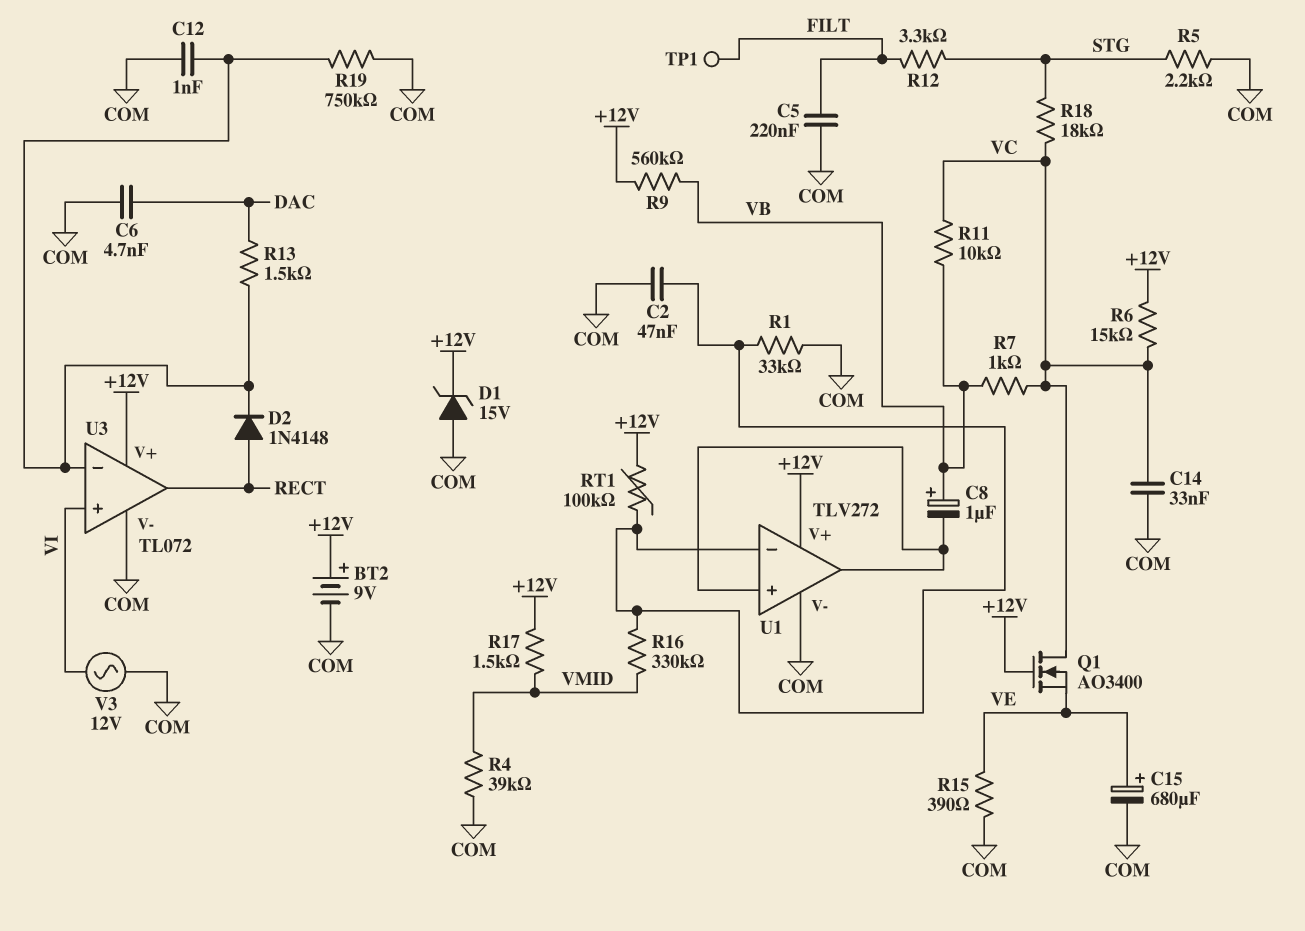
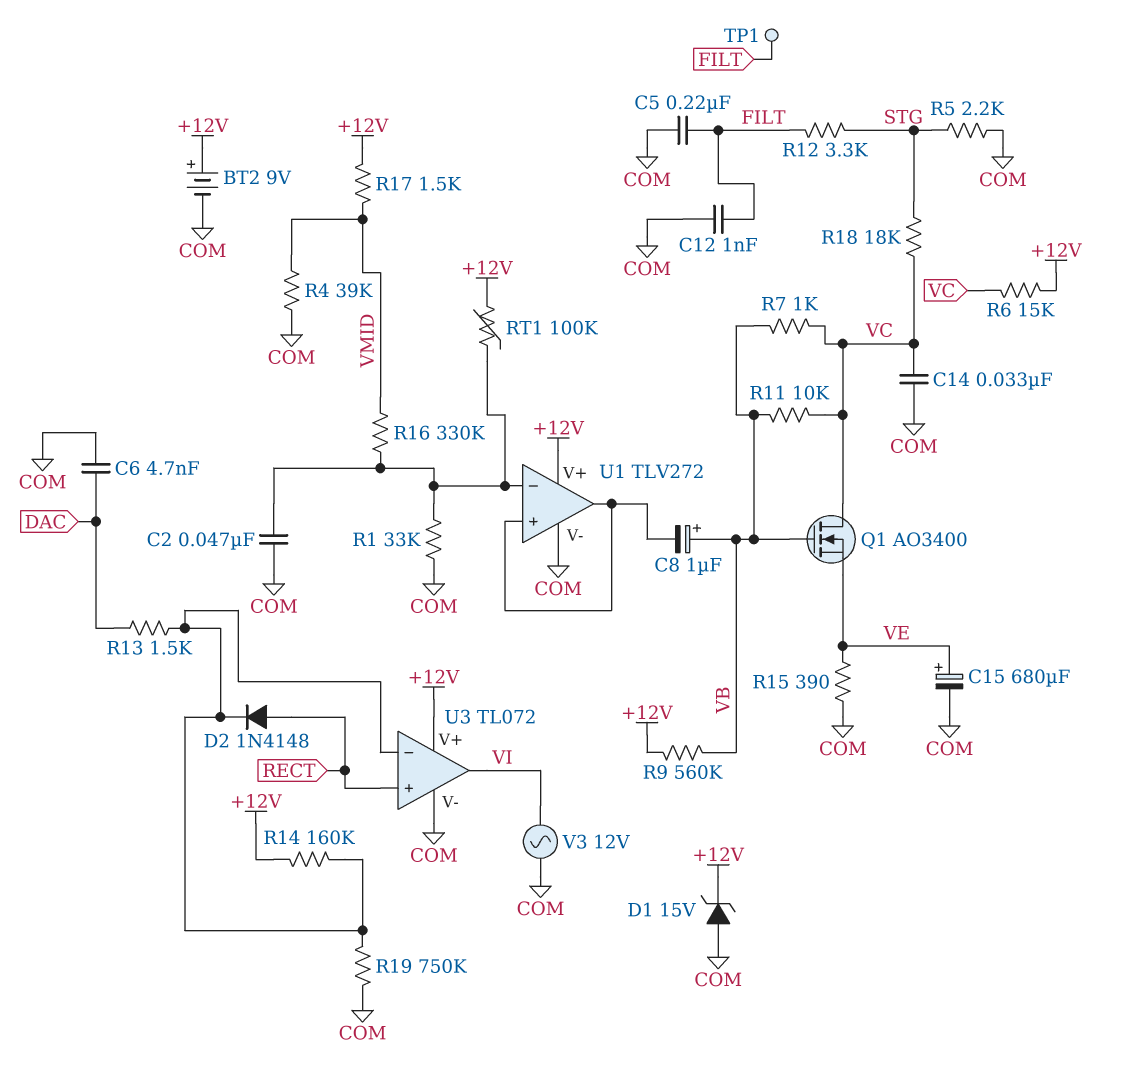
C12: 1nF (COM, U3/in-) -> 1nF (COM, FILT)
Q1: NMOS AO3400 (G +12V, D VC, S VE) -> NMOS AO3400 (G VB, D VC, S VE)
R14: none -> 160k (+12V, U3/in-)
U3 pin in+: VI -> RECT
U3 pin out: RECT -> VI

